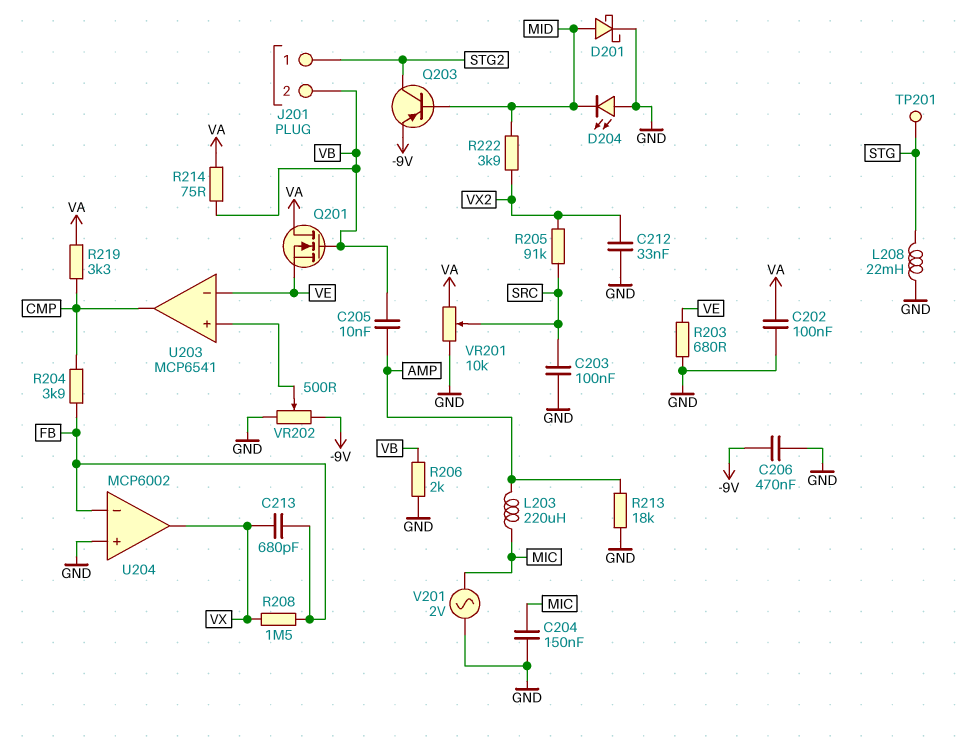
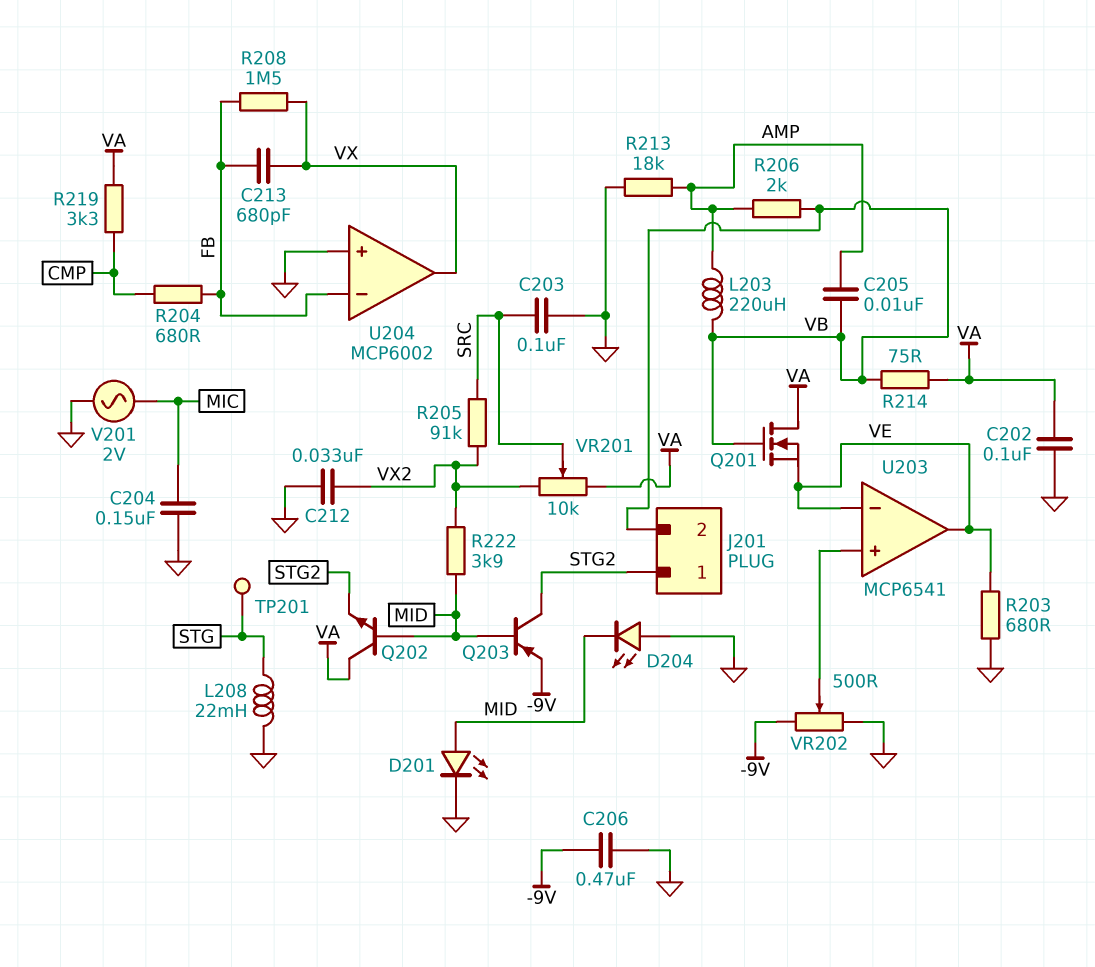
D201: schottky (A MID, K GND) -> LED (A MID, K GND)
L203: 220uH (AMP, MIC) -> 220uH (AMP, VB)
Q202: none -> NPN (B MID, C VA, E STG2)
R204: 3.9k (CMP, FB) -> 680 (CMP, FB)
R206: 2k (GND, VB) -> 2k (AMP, VB)
U203 pin out: CMP -> VE
VR201: 10k (GND, VA, wiper SRC) -> 10k (VA, VX2, wiper SRC)

